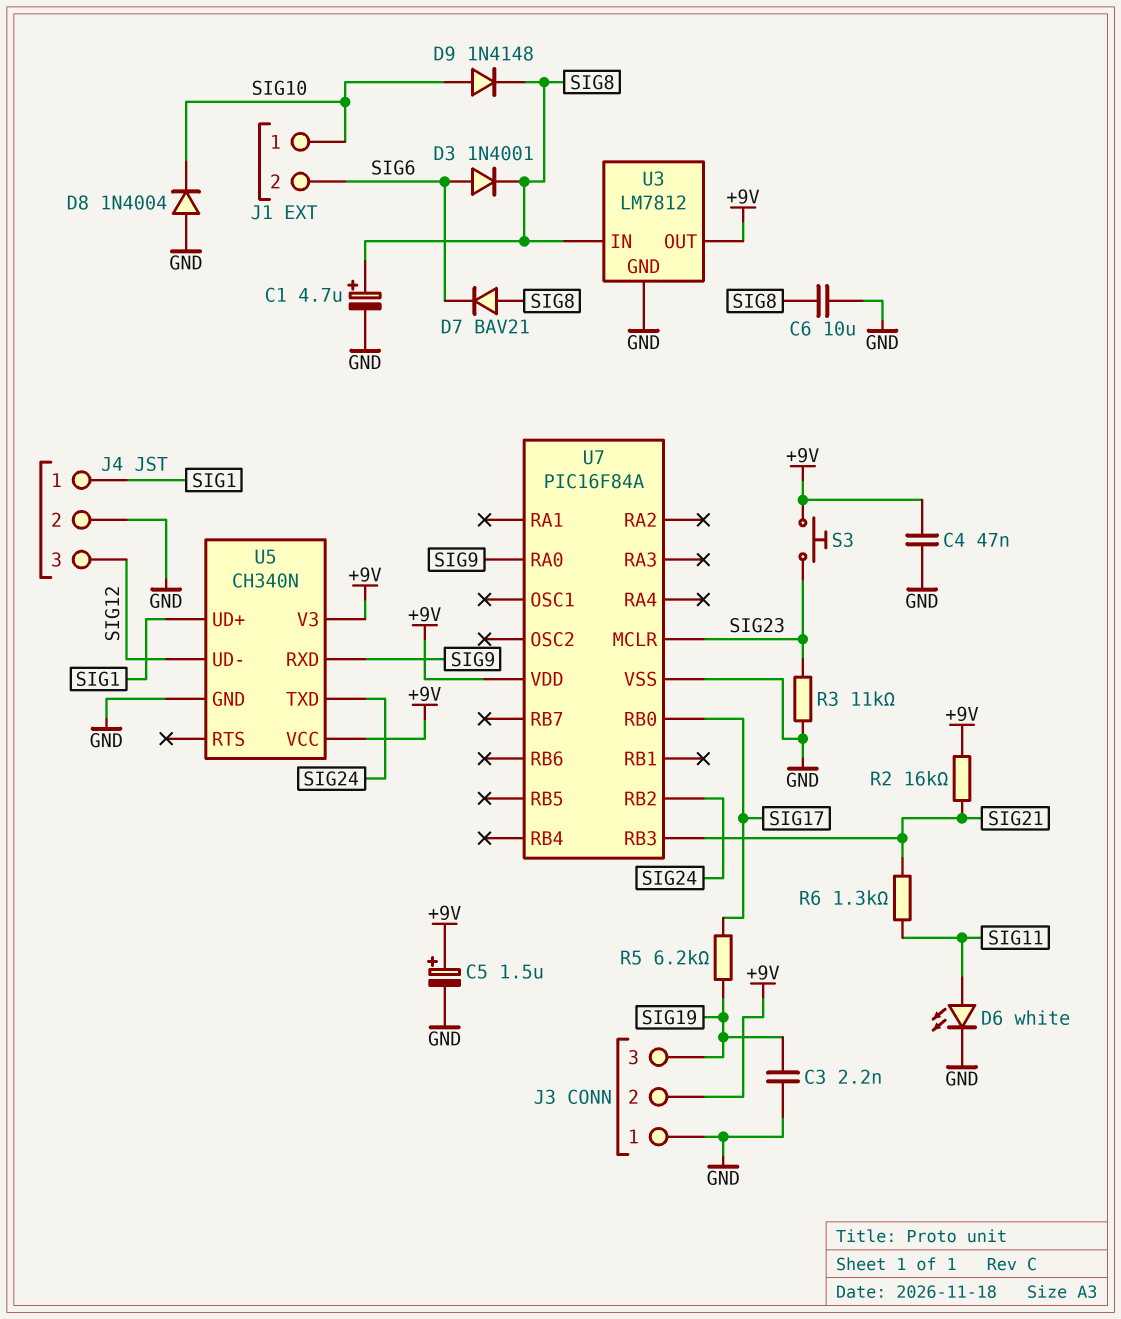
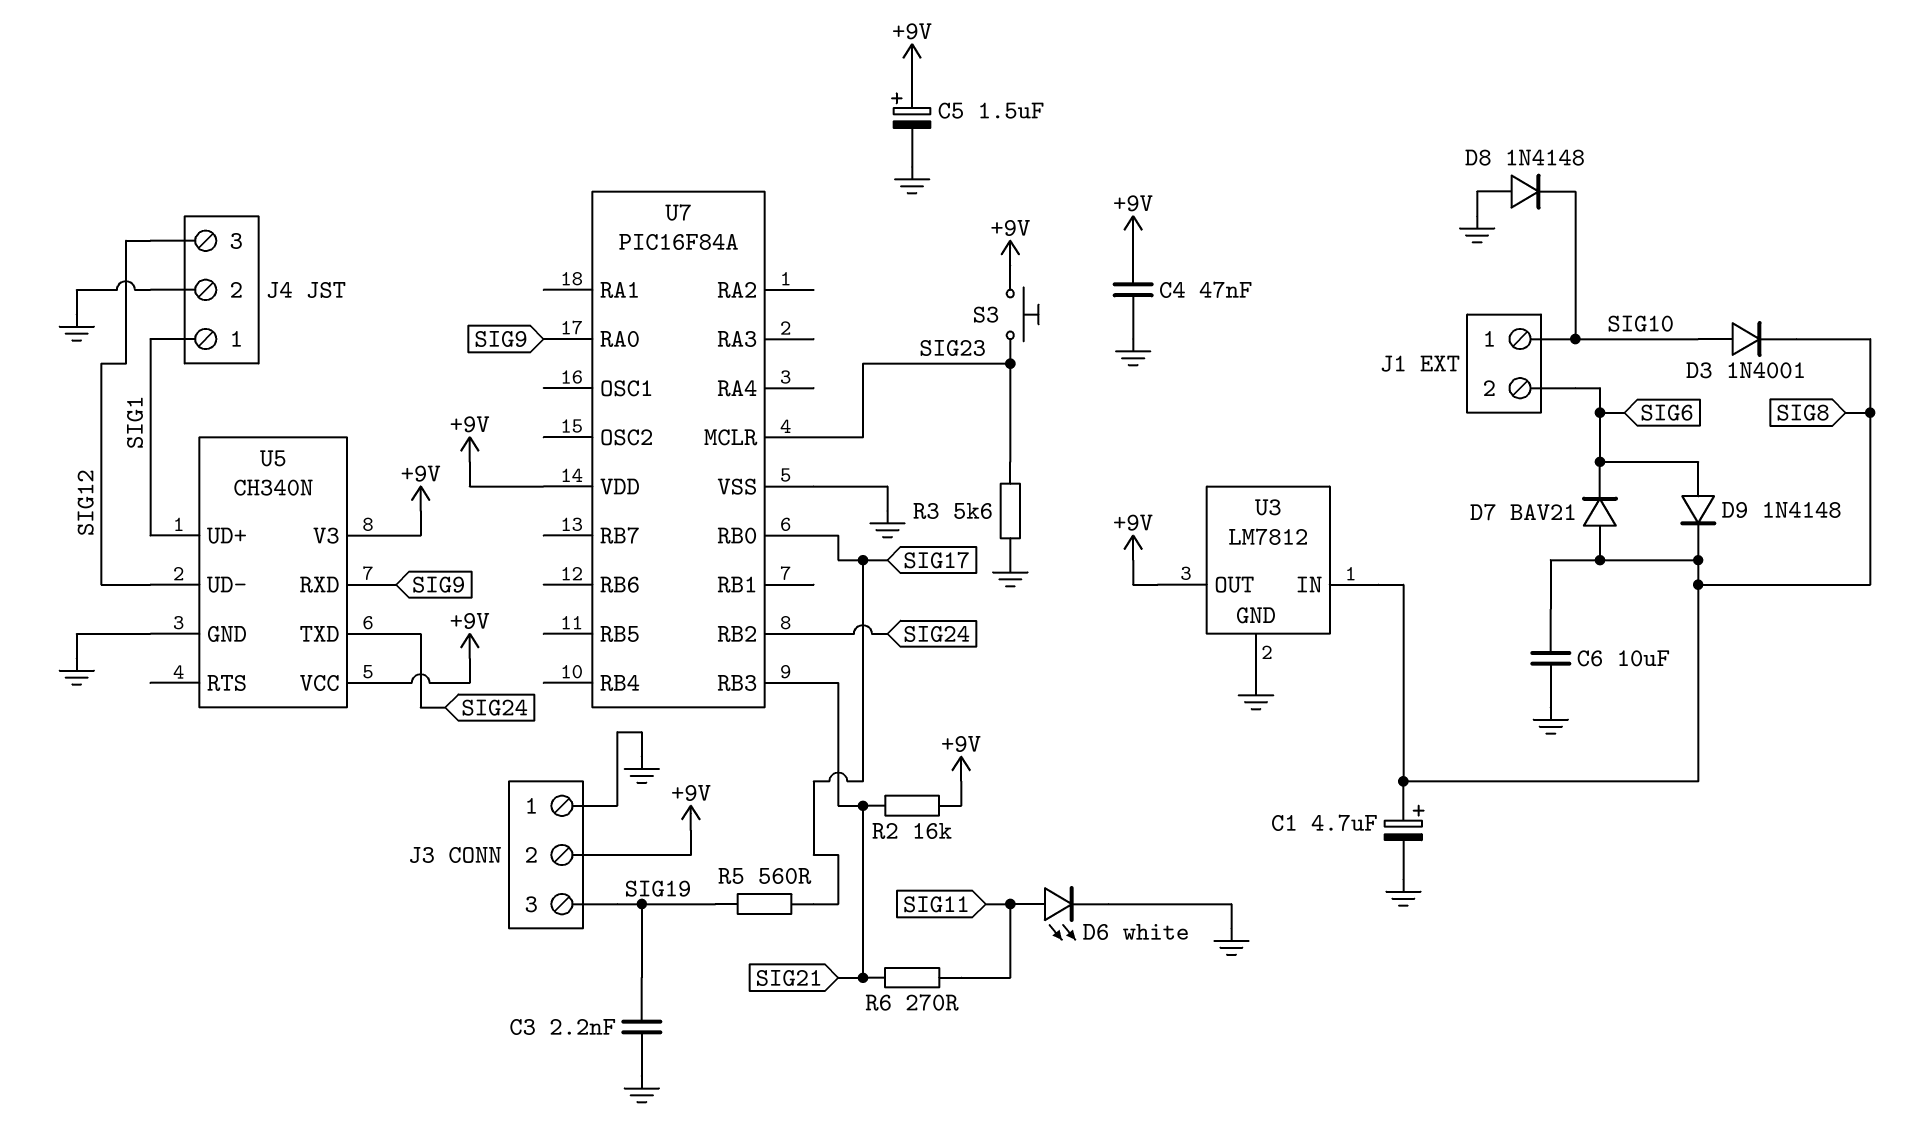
D3: diode 1N4001 (A SIG6, K SIG8) -> diode 1N4001 (A SIG10, K SIG8)
D8: diode 1N4004 (A GND, K SIG10) -> diode 1N4148 (A GND, K SIG10)
D9: diode 1N4148 (A SIG10, K SIG8) -> diode 1N4148 (A SIG6, K SIG8)
R3: 11k (GND, SIG23) -> 5.6k (GND, SIG23)
R5: 6.2k (SIG17, SIG19) -> 560 (SIG17, SIG19)
R6: 1.3k (SIG11, SIG21) -> 270 (SIG11, SIG21)

